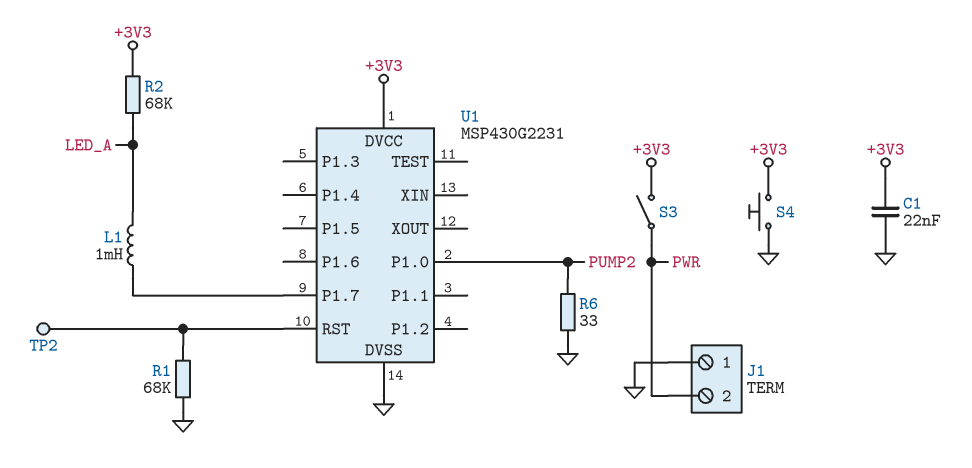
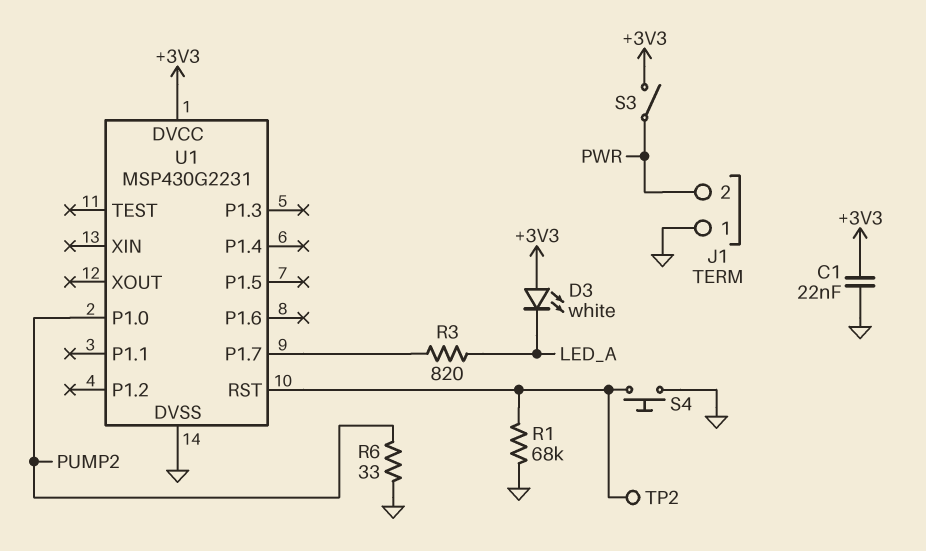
D3: none -> LED white (A +3V3, K LED_A)
L1: 1mH (LED_A, U1/P1.7) -> none
R2: 68k (+3V3, LED_A) -> none
R3: none -> 820 (LED_A, U1/P1.7)
S4: button (+3V3, GND) -> button (GND, U1/RST)

